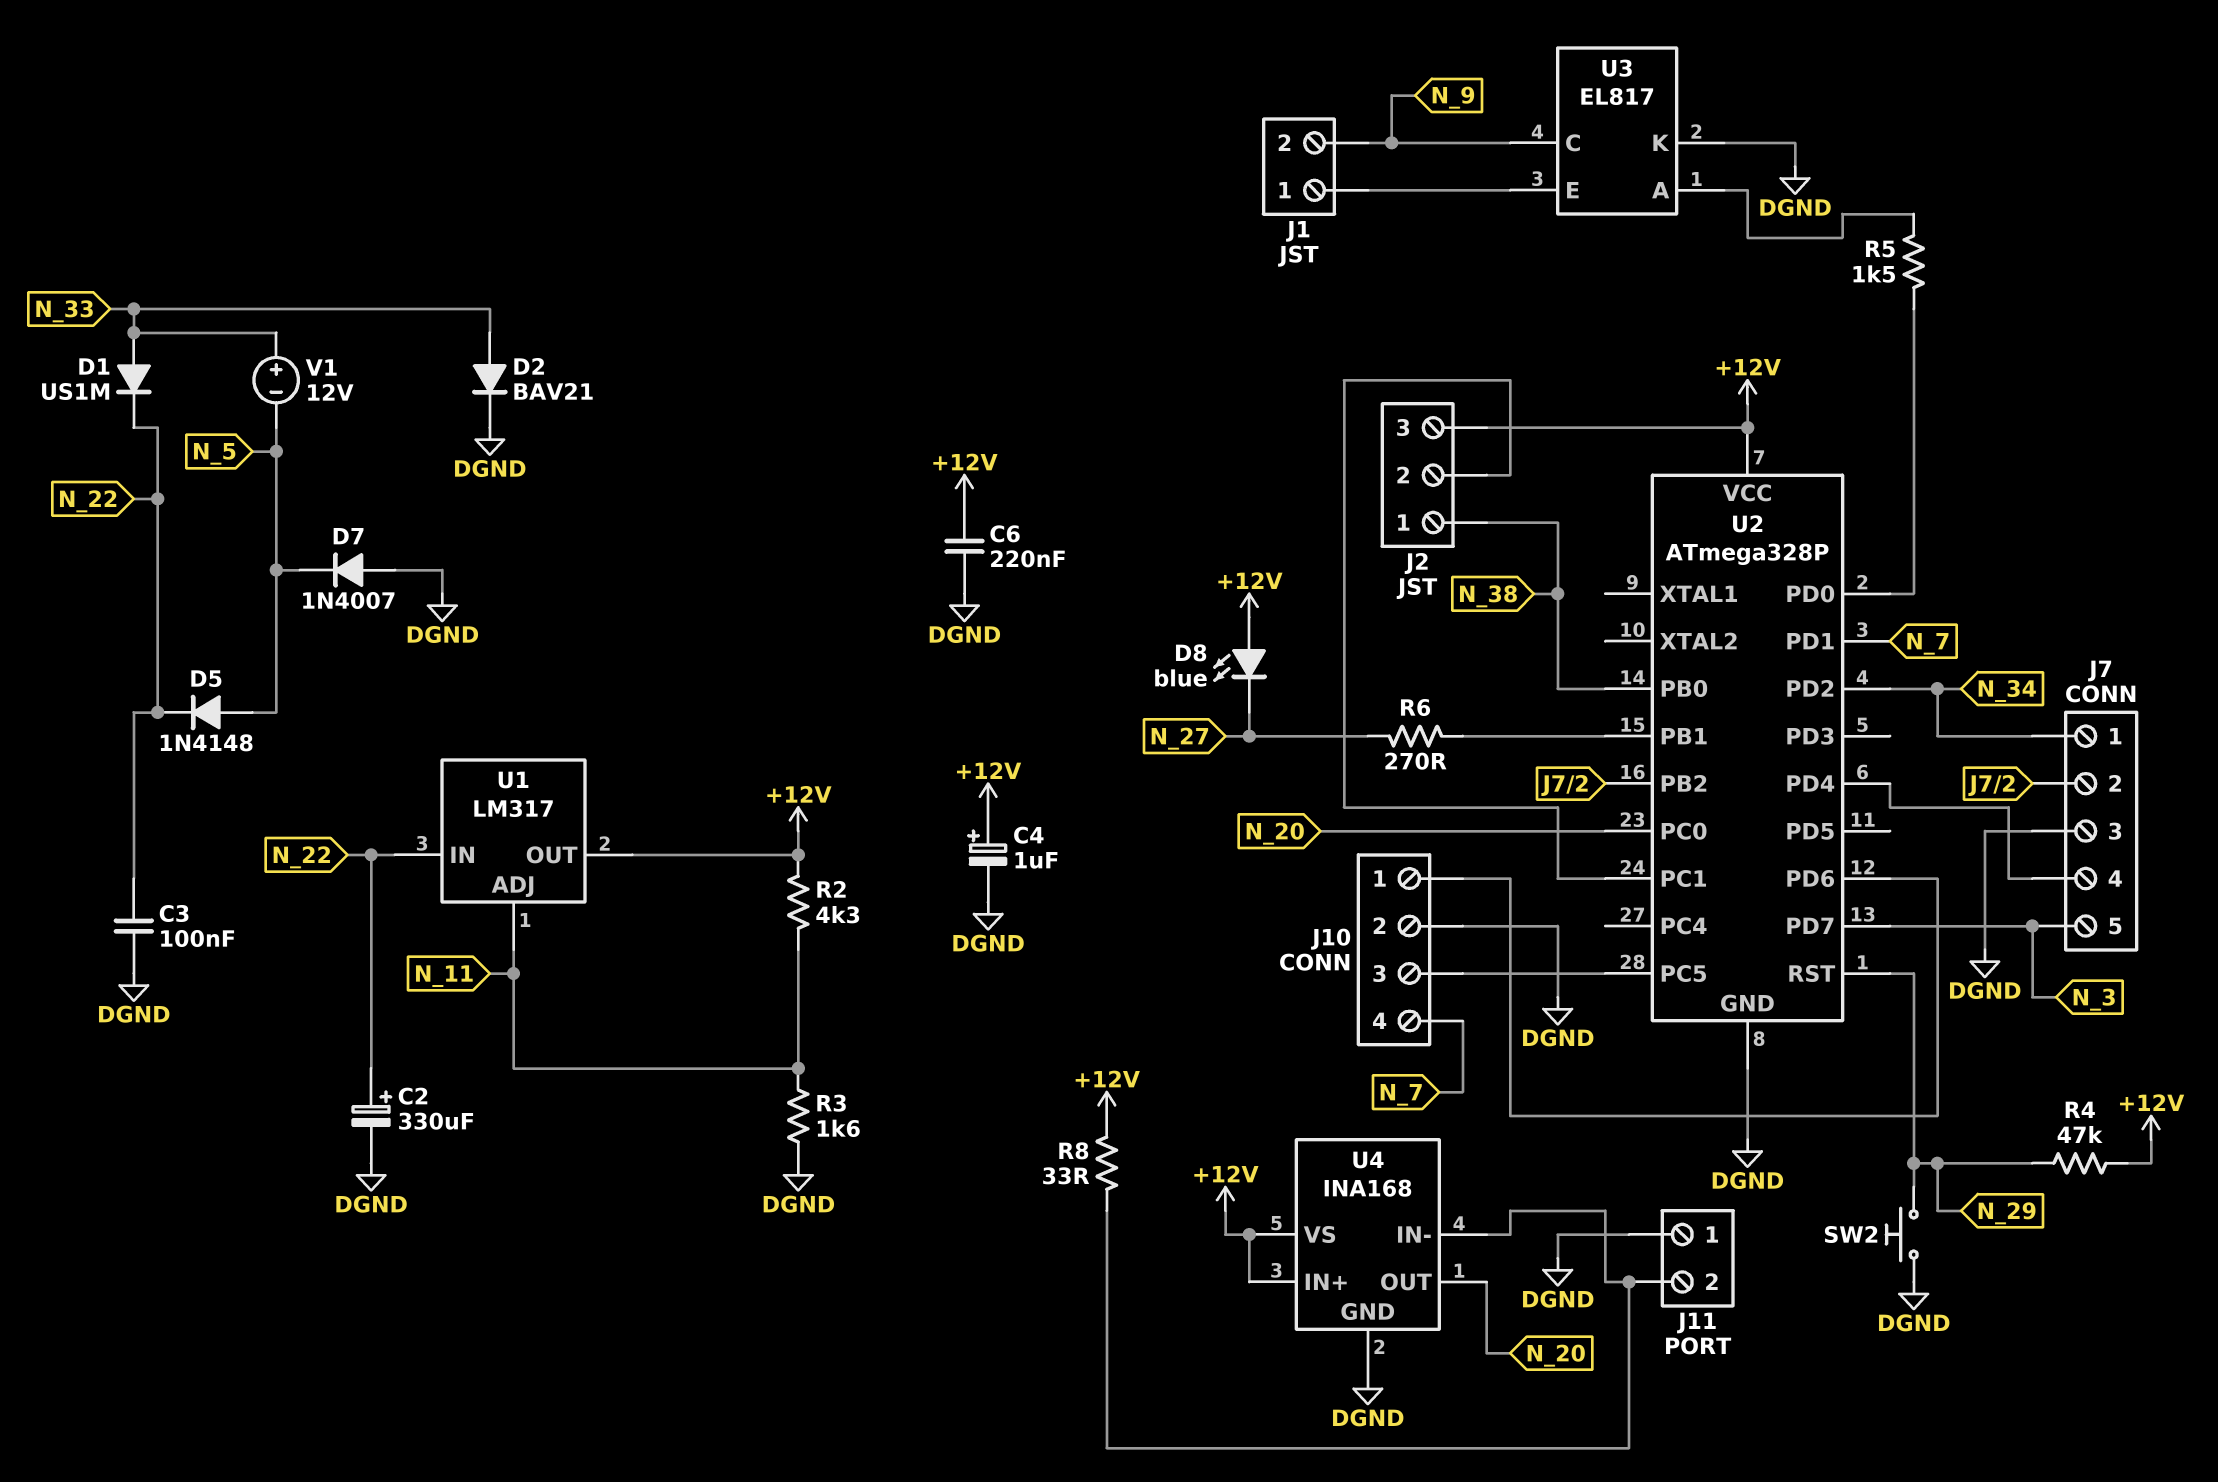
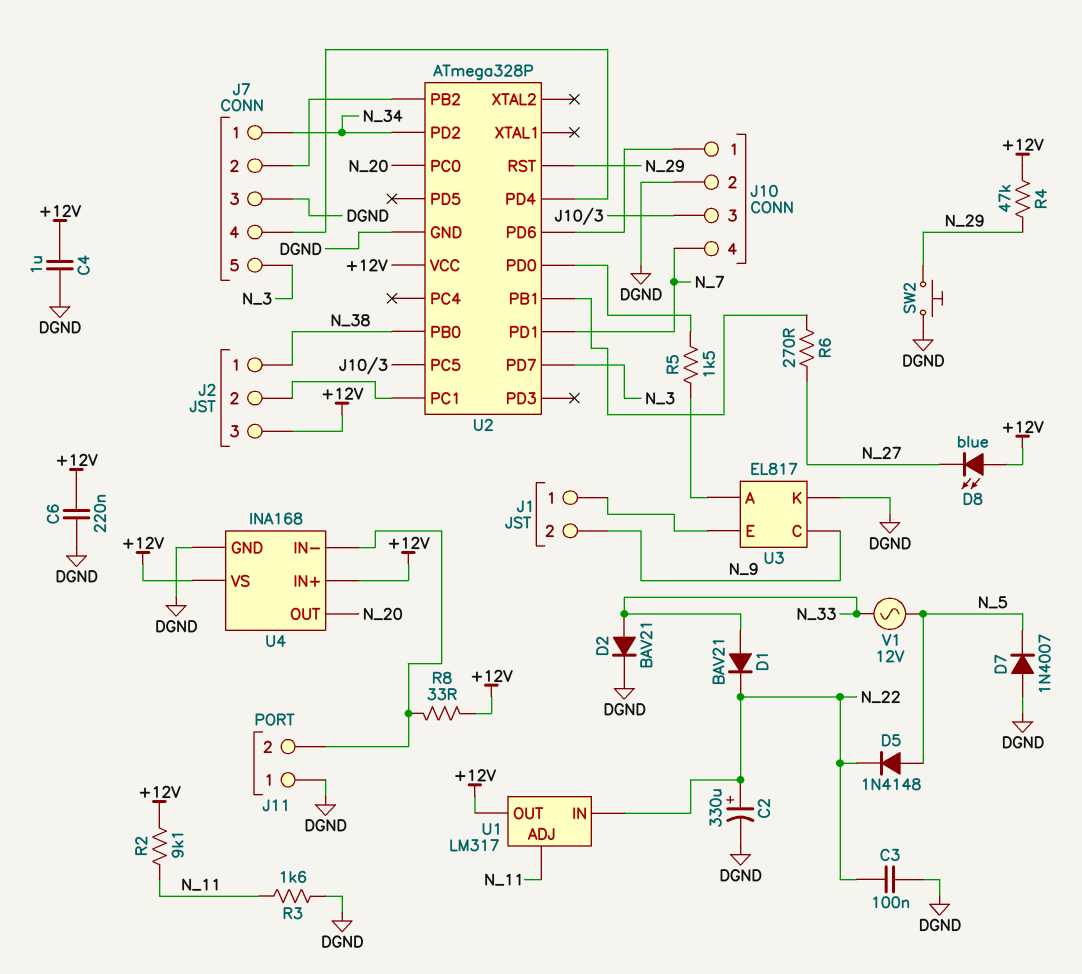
C4: 1uF (plus +12V, minus DGND) -> 1uF (+12V, DGND)
D1: diode US1M (A N_33, K N_22) -> diode BAV21 (A N_33, K N_22)
R2: 4.3k (+12V, N_11) -> 9.1k (+12V, N_11)
V1: 12V (plus N_33, minus N_5) -> AC 12V (N_5, N_33)

